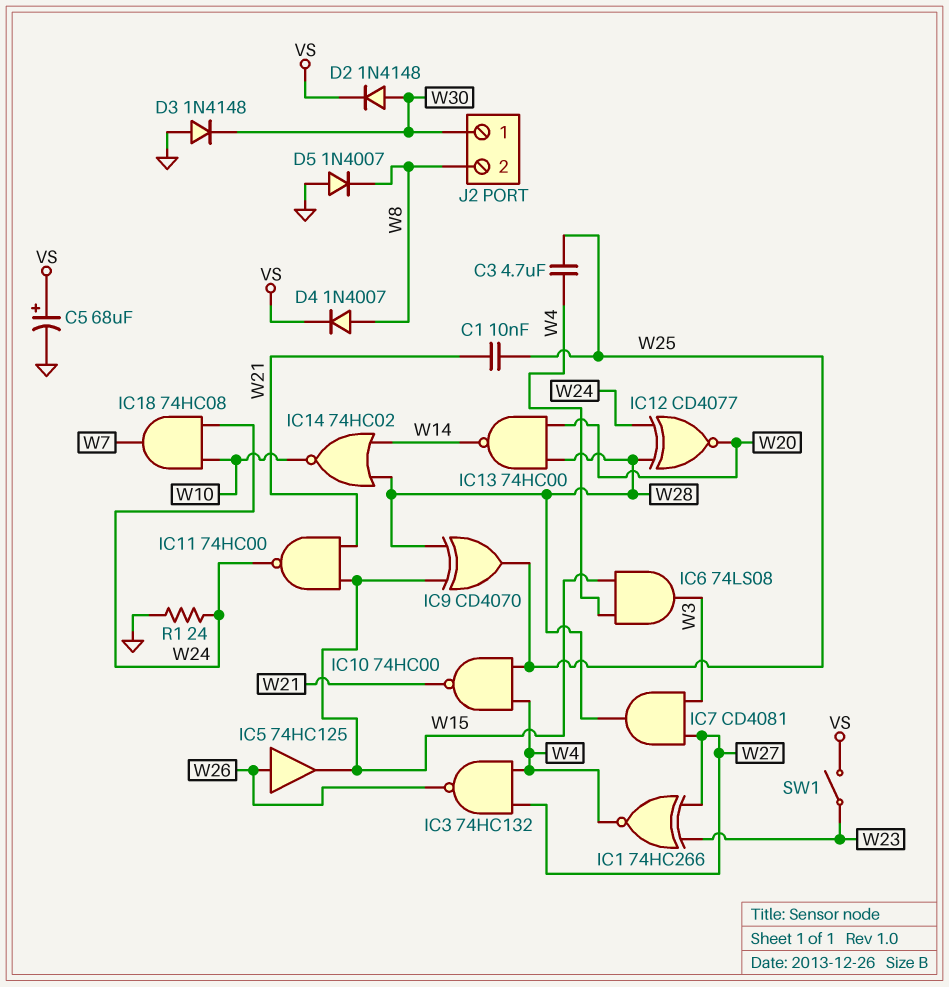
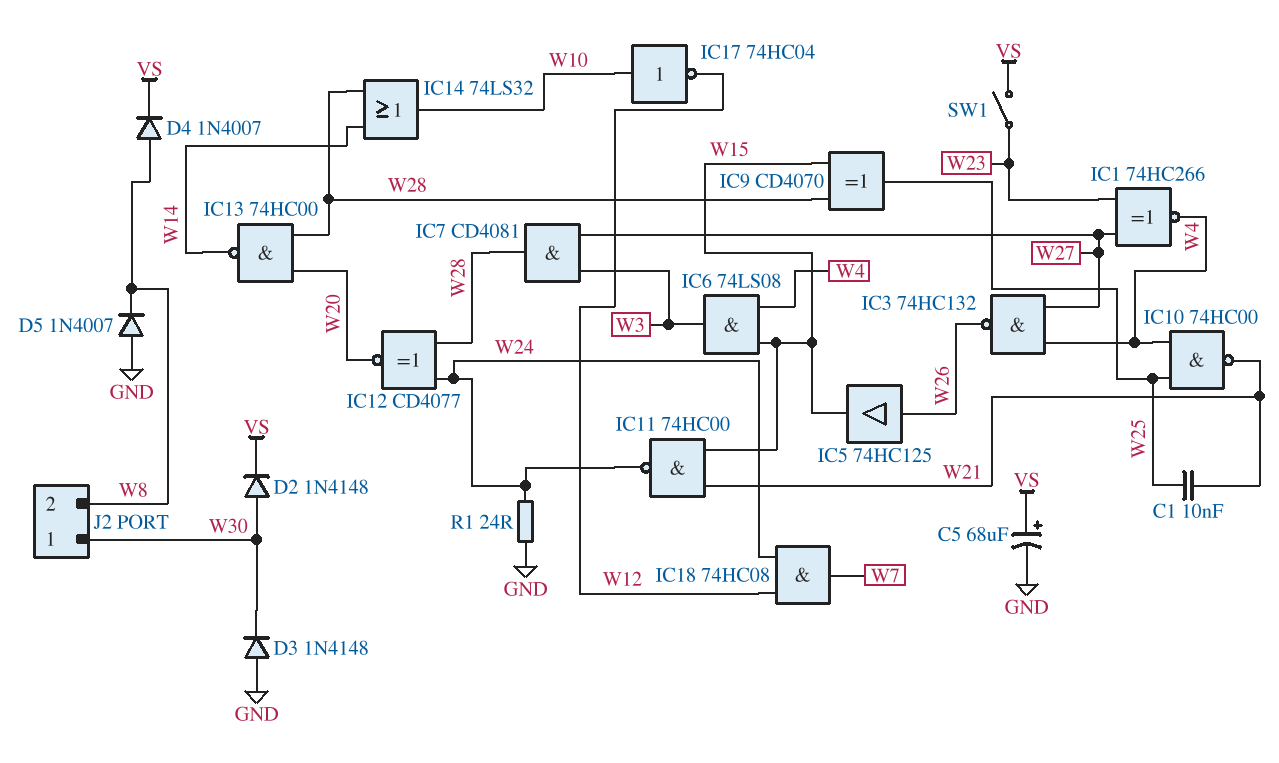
C3: 4.7uF (W4, W25) -> none
IC14: NOR 74HC02 (in W14, in W28, out W10) -> OR 74LS32 (in W14, in W28, out W10)
IC17: none -> NOT 74HC04 (in W10, out W12)
IC18: AND 74HC08 (in W10, in W24, out W7) -> AND 74HC08 (in W12, in W24, out W7)

